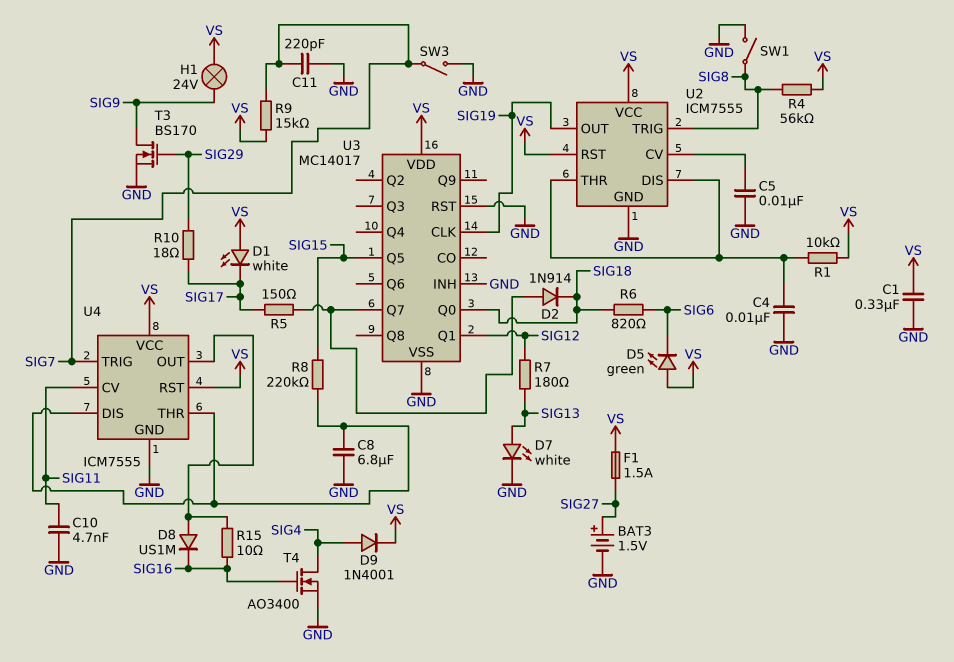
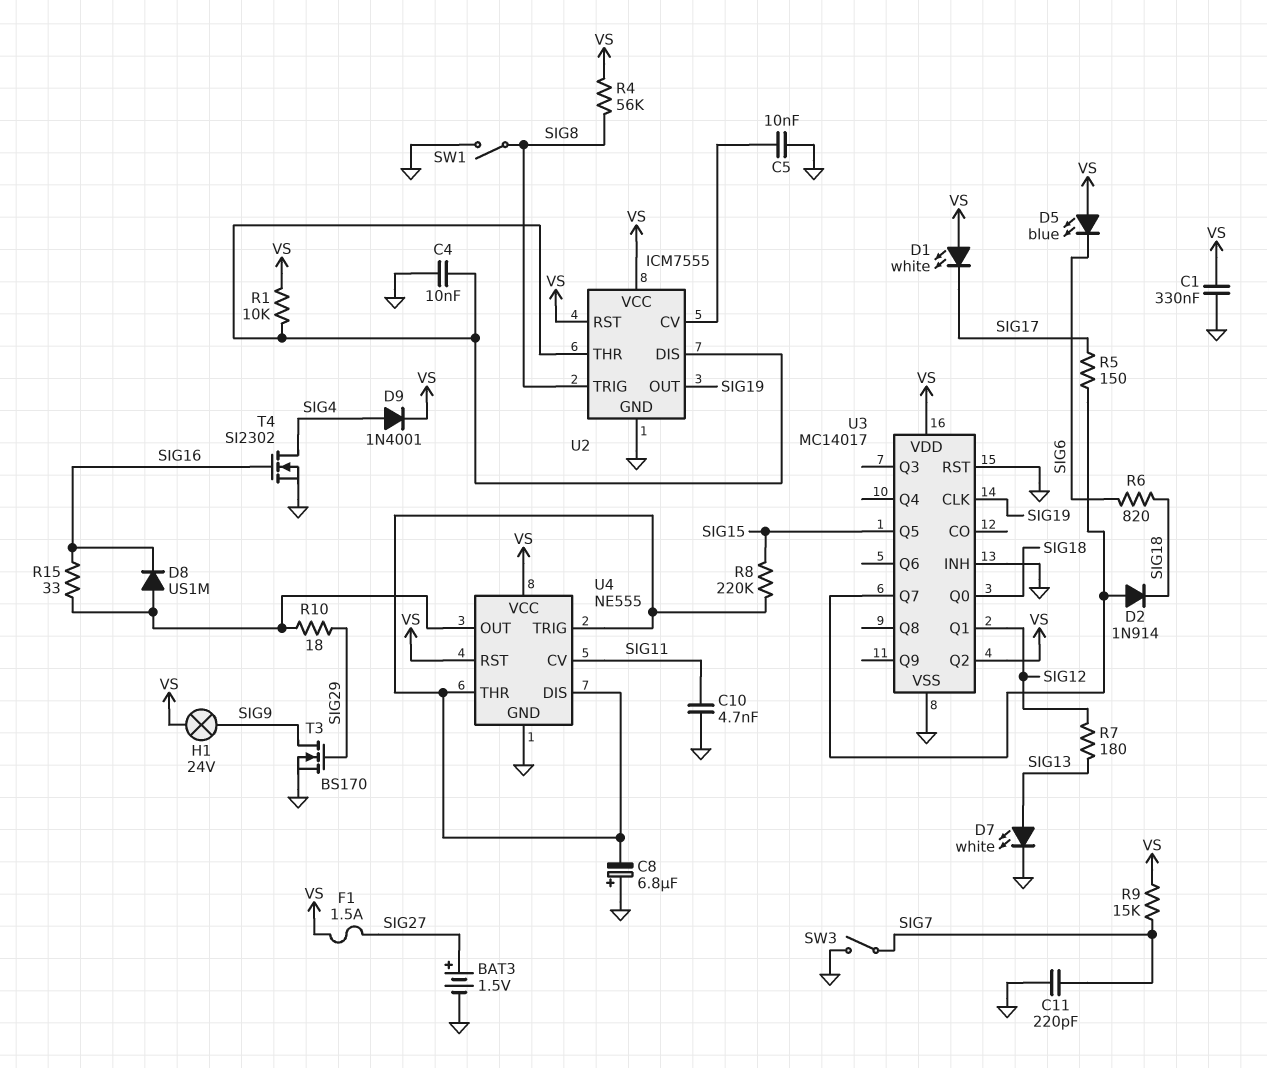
C8: 6.8uF (GND, U4/DIS) -> 6.8uF (plus GND, minus U4/DIS)
D5: LED green (A VS, K SIG6) -> LED blue (A VS, K SIG6)
R10: 18 (SIG17, SIG29) -> 18 (SIG29, U4/OUT)
R15: 10 (SIG16, U4/OUT) -> 33 (SIG16, U4/OUT)
T4: NMOS AO3400 (G SIG16, D SIG4, S GND) -> NMOS SI2302 (G SIG16, D SIG4, S GND)
U3 pin Q2: none -> VS
U4: ICM7555 -> NE555
U4 pin TRIG: SIG7 -> U4/DIS

